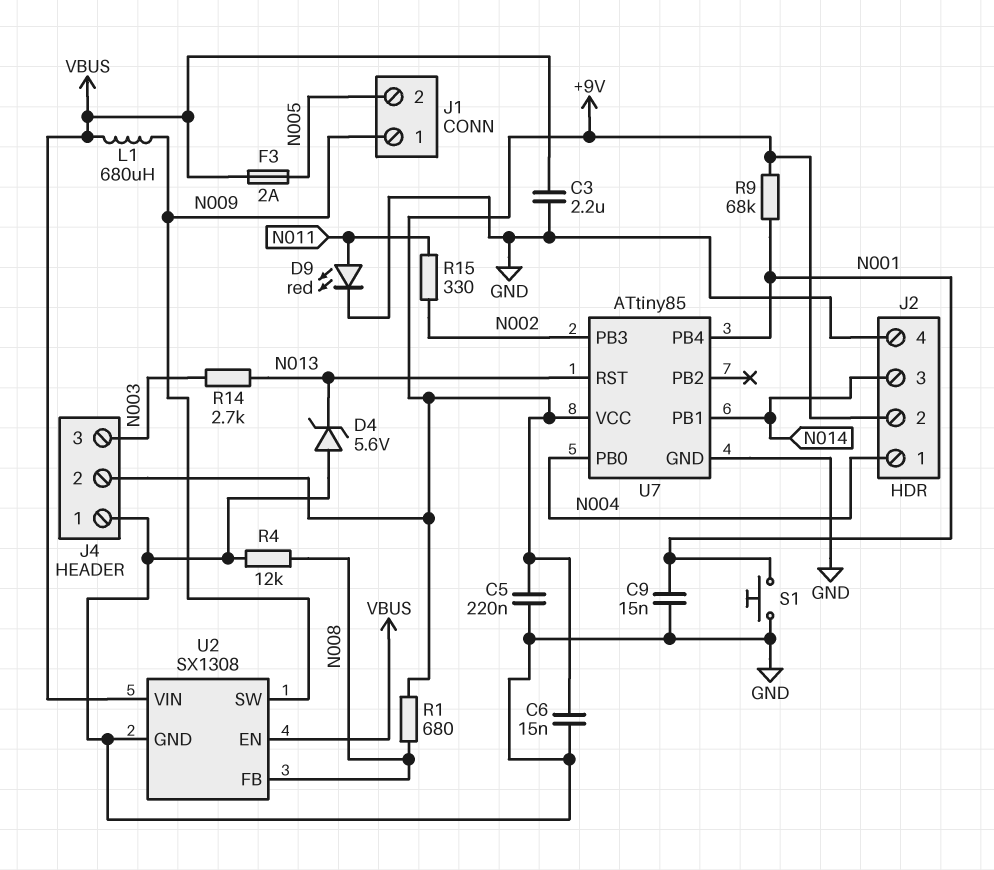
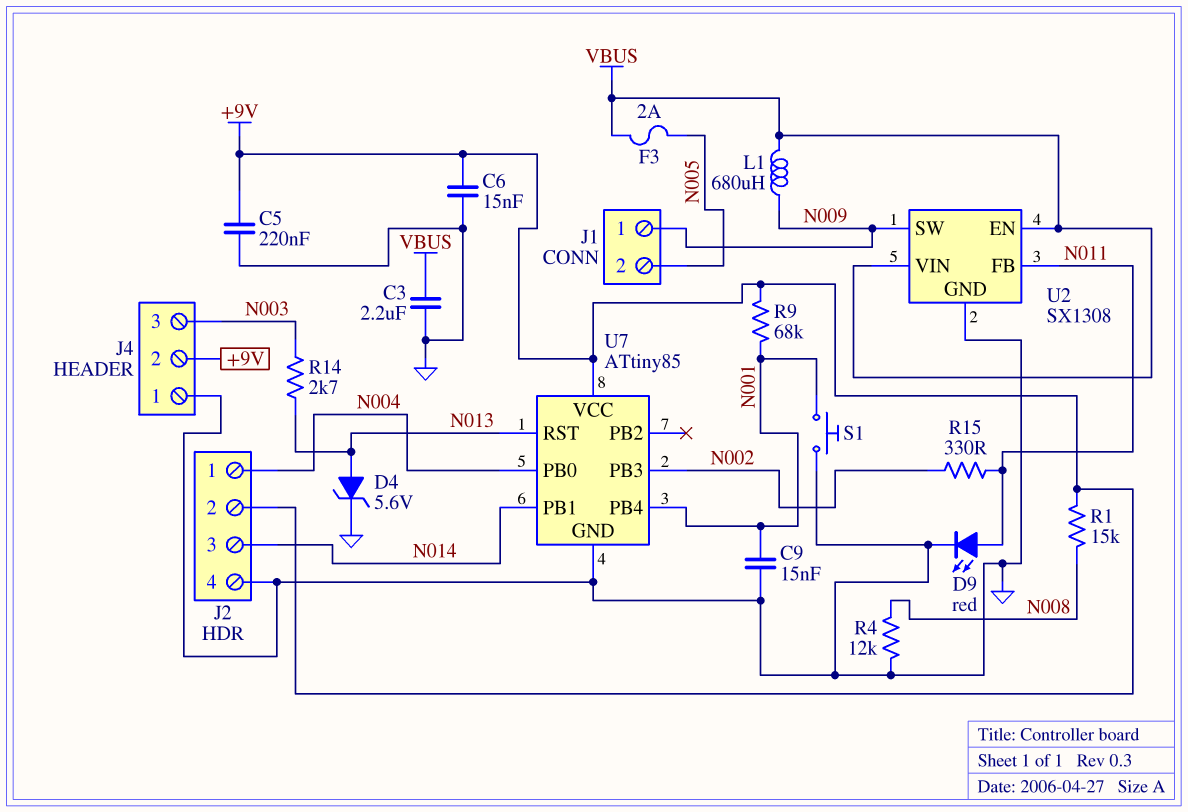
D4: zener 5.6V (A GND, K N013) -> zener 5.6V (A N013, K GND)
R1: 680 (+9V, N008) -> 15k (+9V, N008)
U2 pin FB: N008 -> N011

